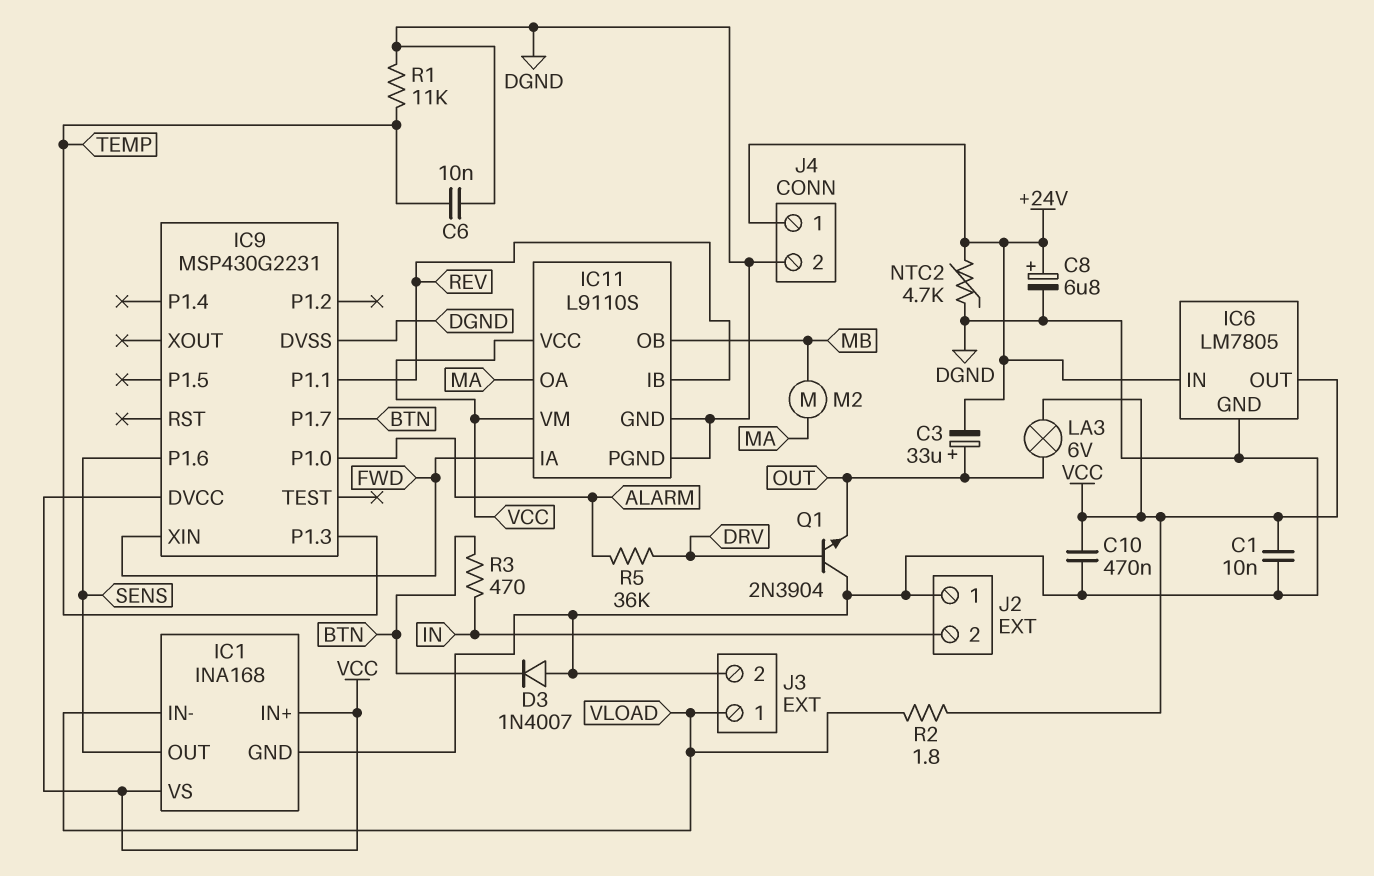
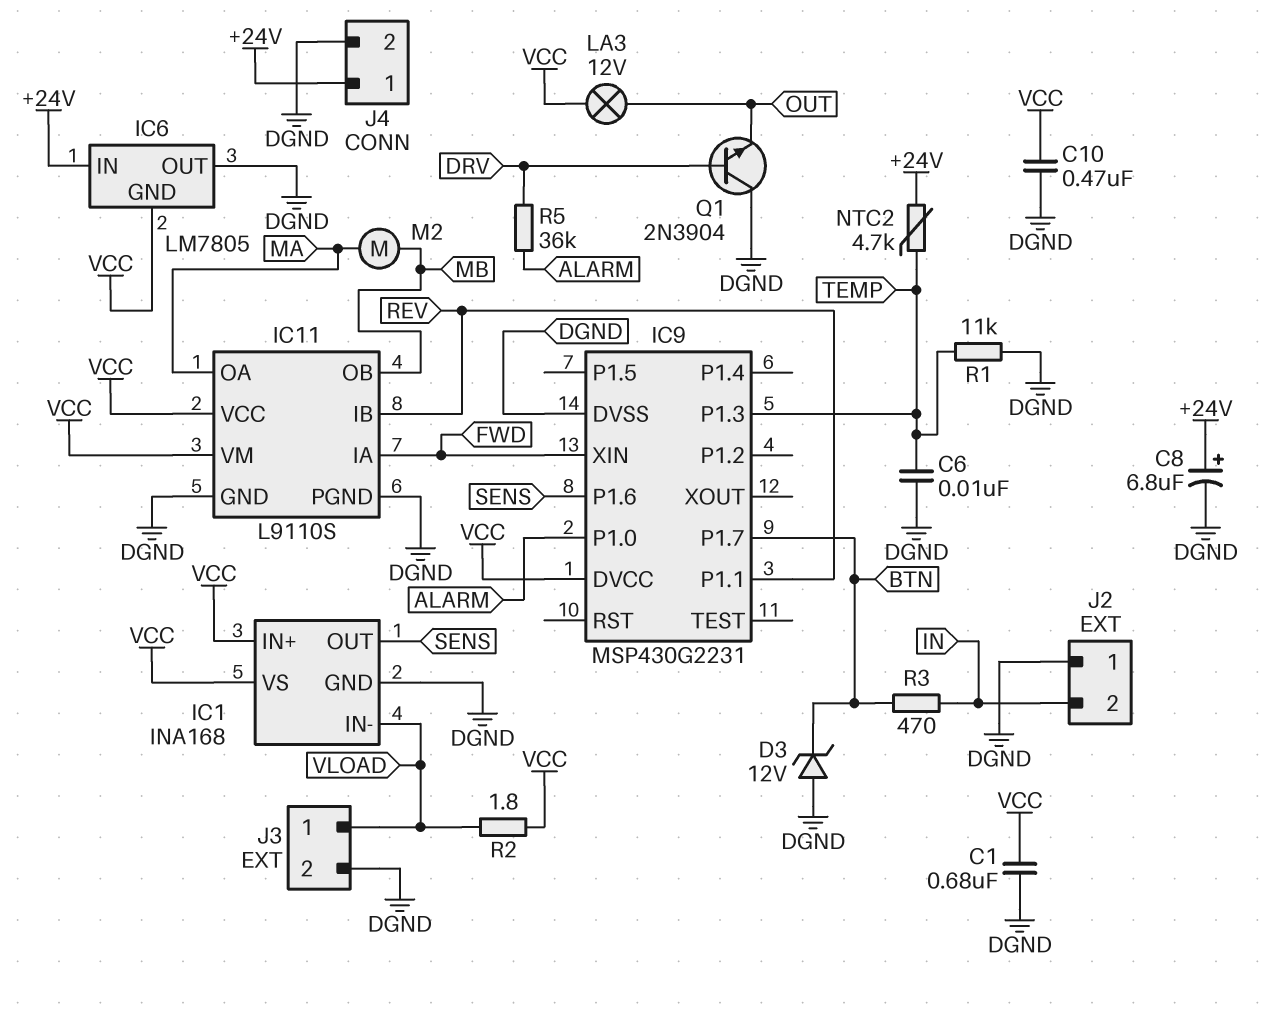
C1: 10nF (DGND, VCC) -> 680nF (DGND, VCC)
C3: 33uF (plus OUT, minus +24V) -> none
D3: diode 1N4007 (A DGND, K BTN) -> zener 12V (A DGND, K BTN)
IC6 pin GND: DGND -> VCC
IC6 pin OUT: VCC -> DGND
LA3: lamp 6V (OUT, VCC) -> lamp 12V (OUT, VCC)
NTC2: 4.7k (+24V, DGND) -> 4.7k (+24V, TEMP)

